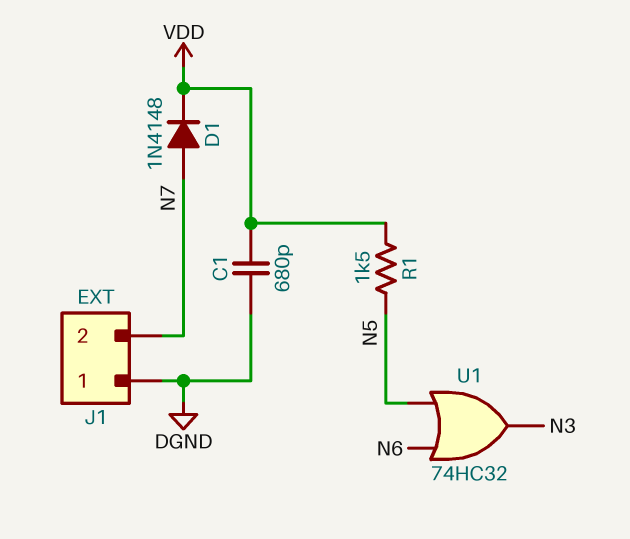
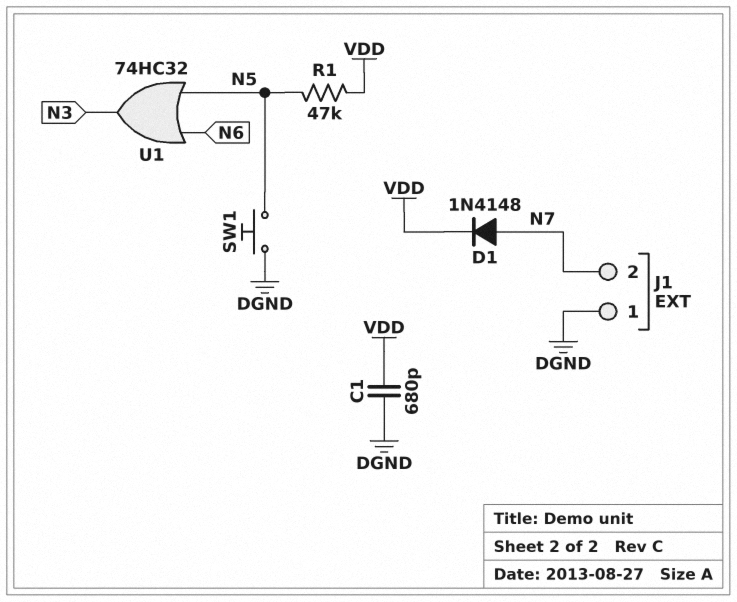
R1: 1.5k (N5, VDD) -> 47k (N5, VDD)
SW1: none -> button (DGND, N5)

